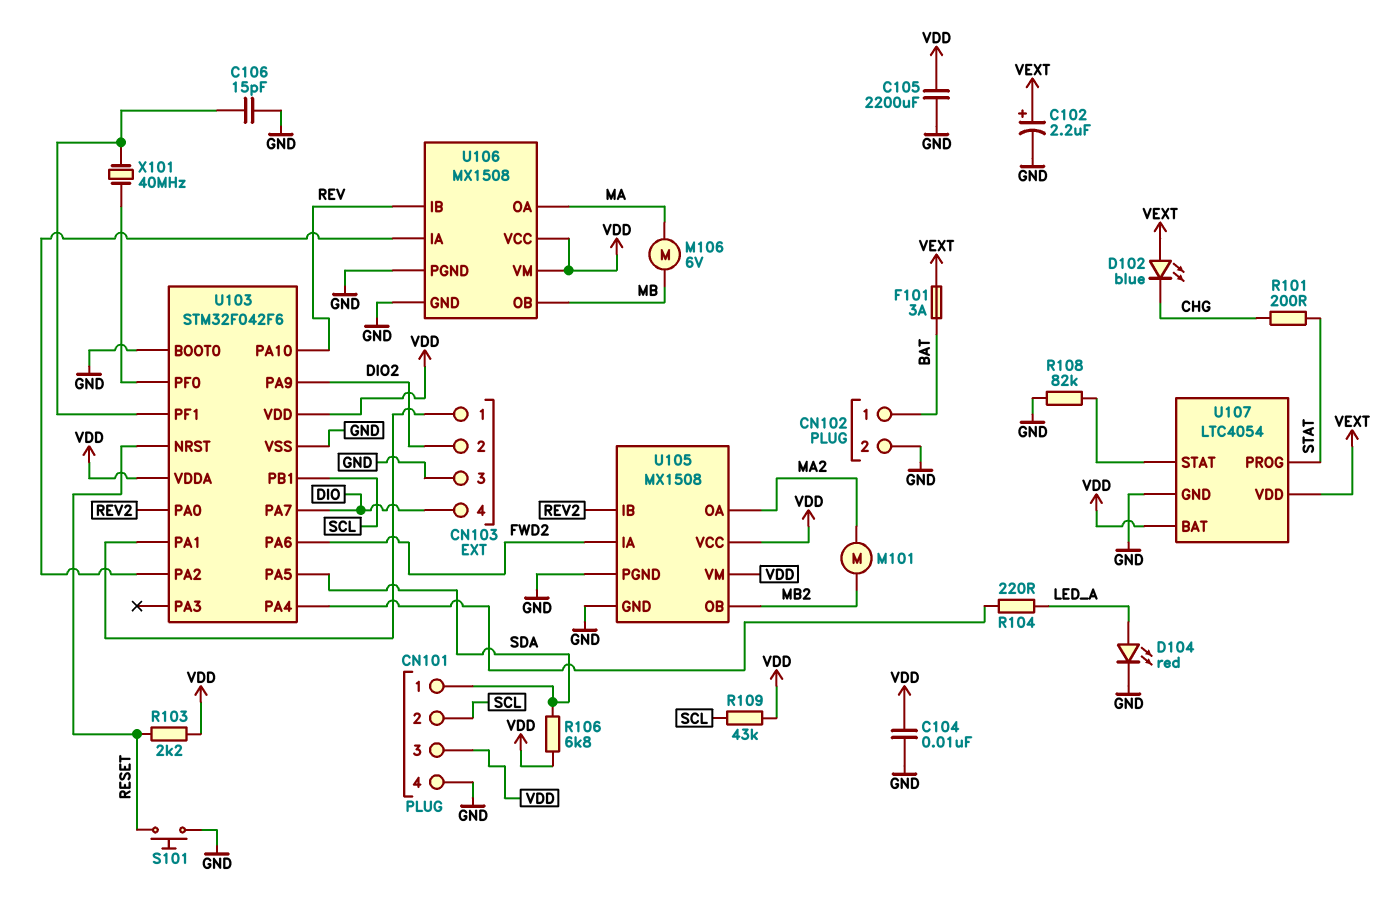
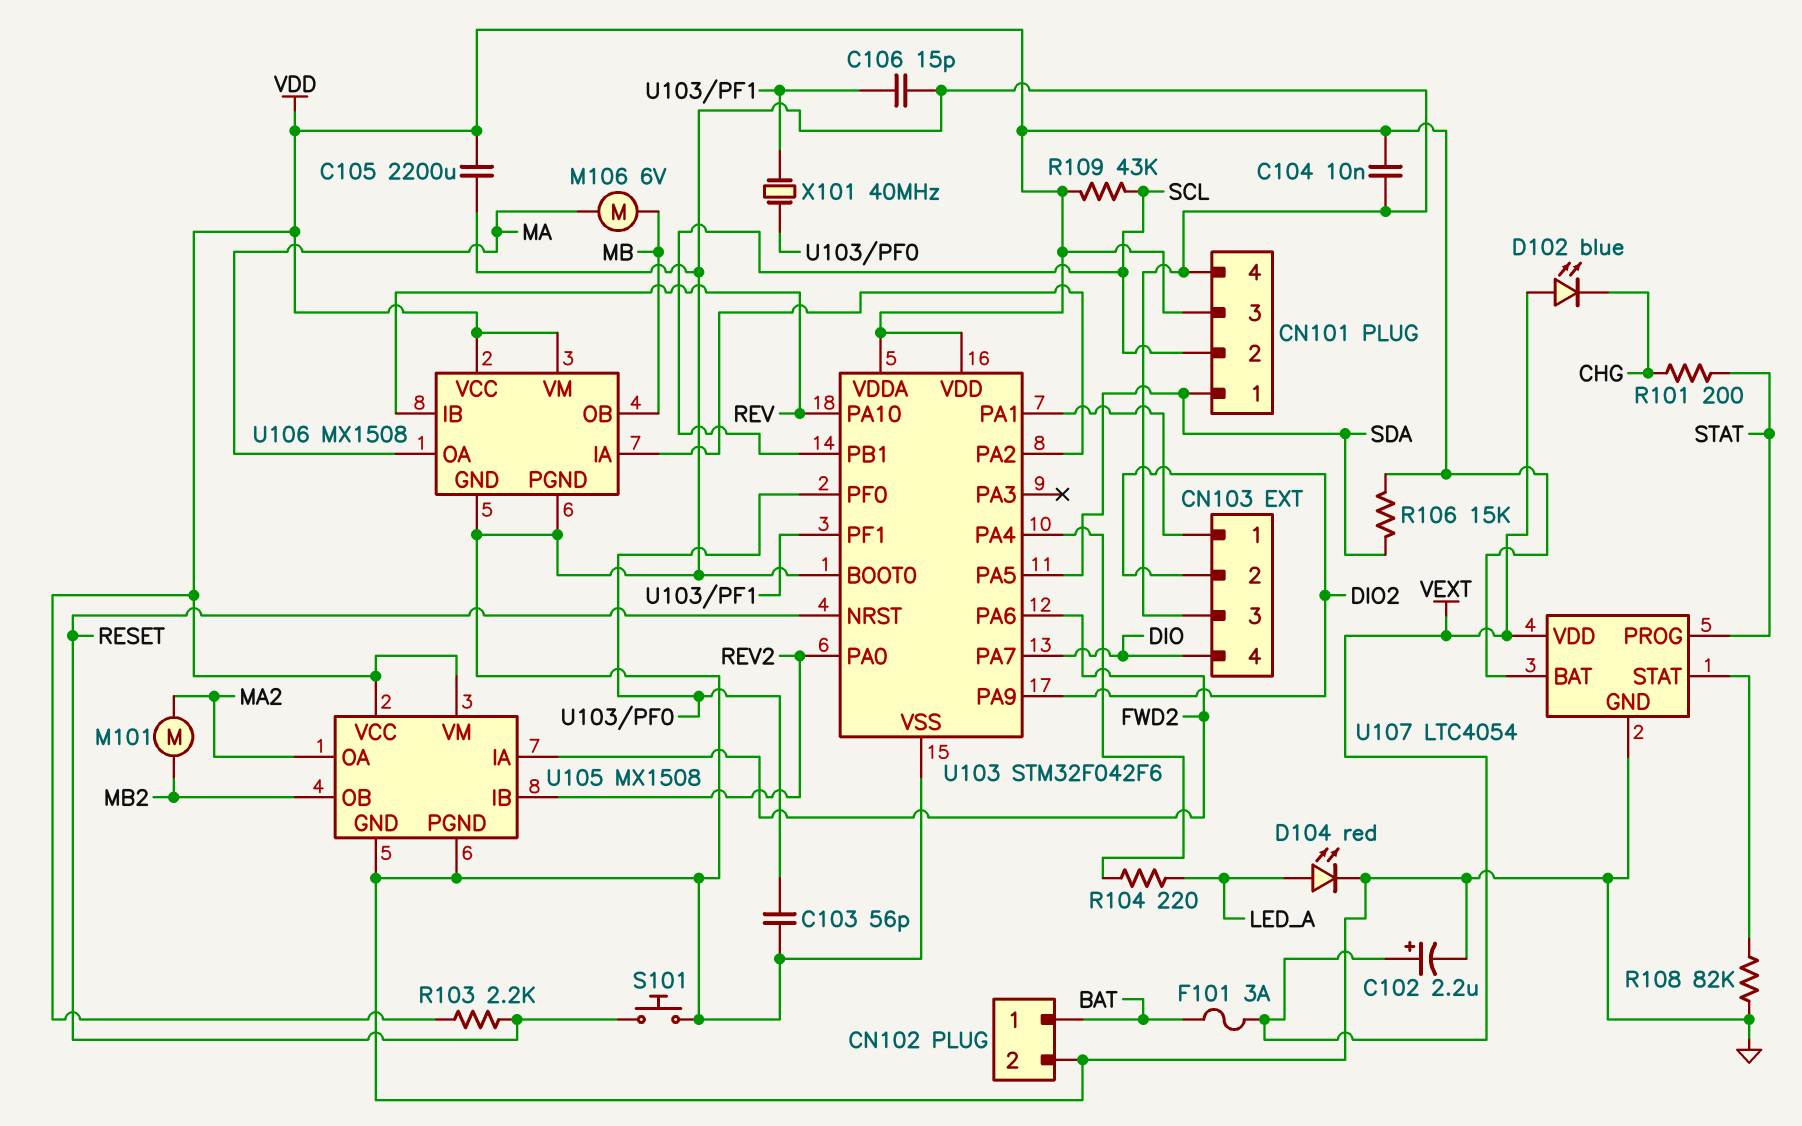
C103: none -> 56pF (GND, U103/PF0)
R106: 6.8k (SDA, VDD) -> 15k (SDA, VDD)

